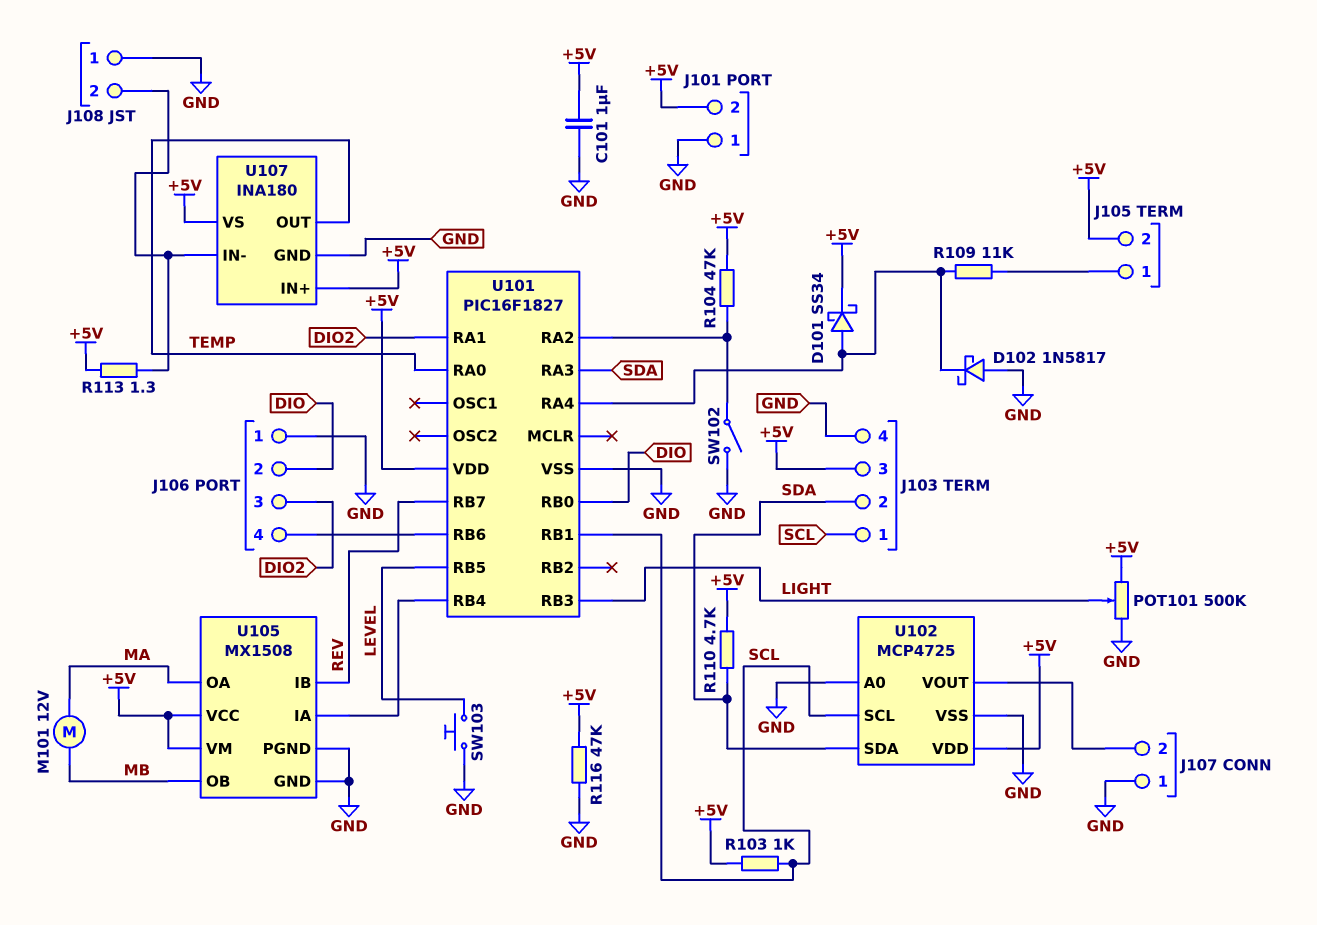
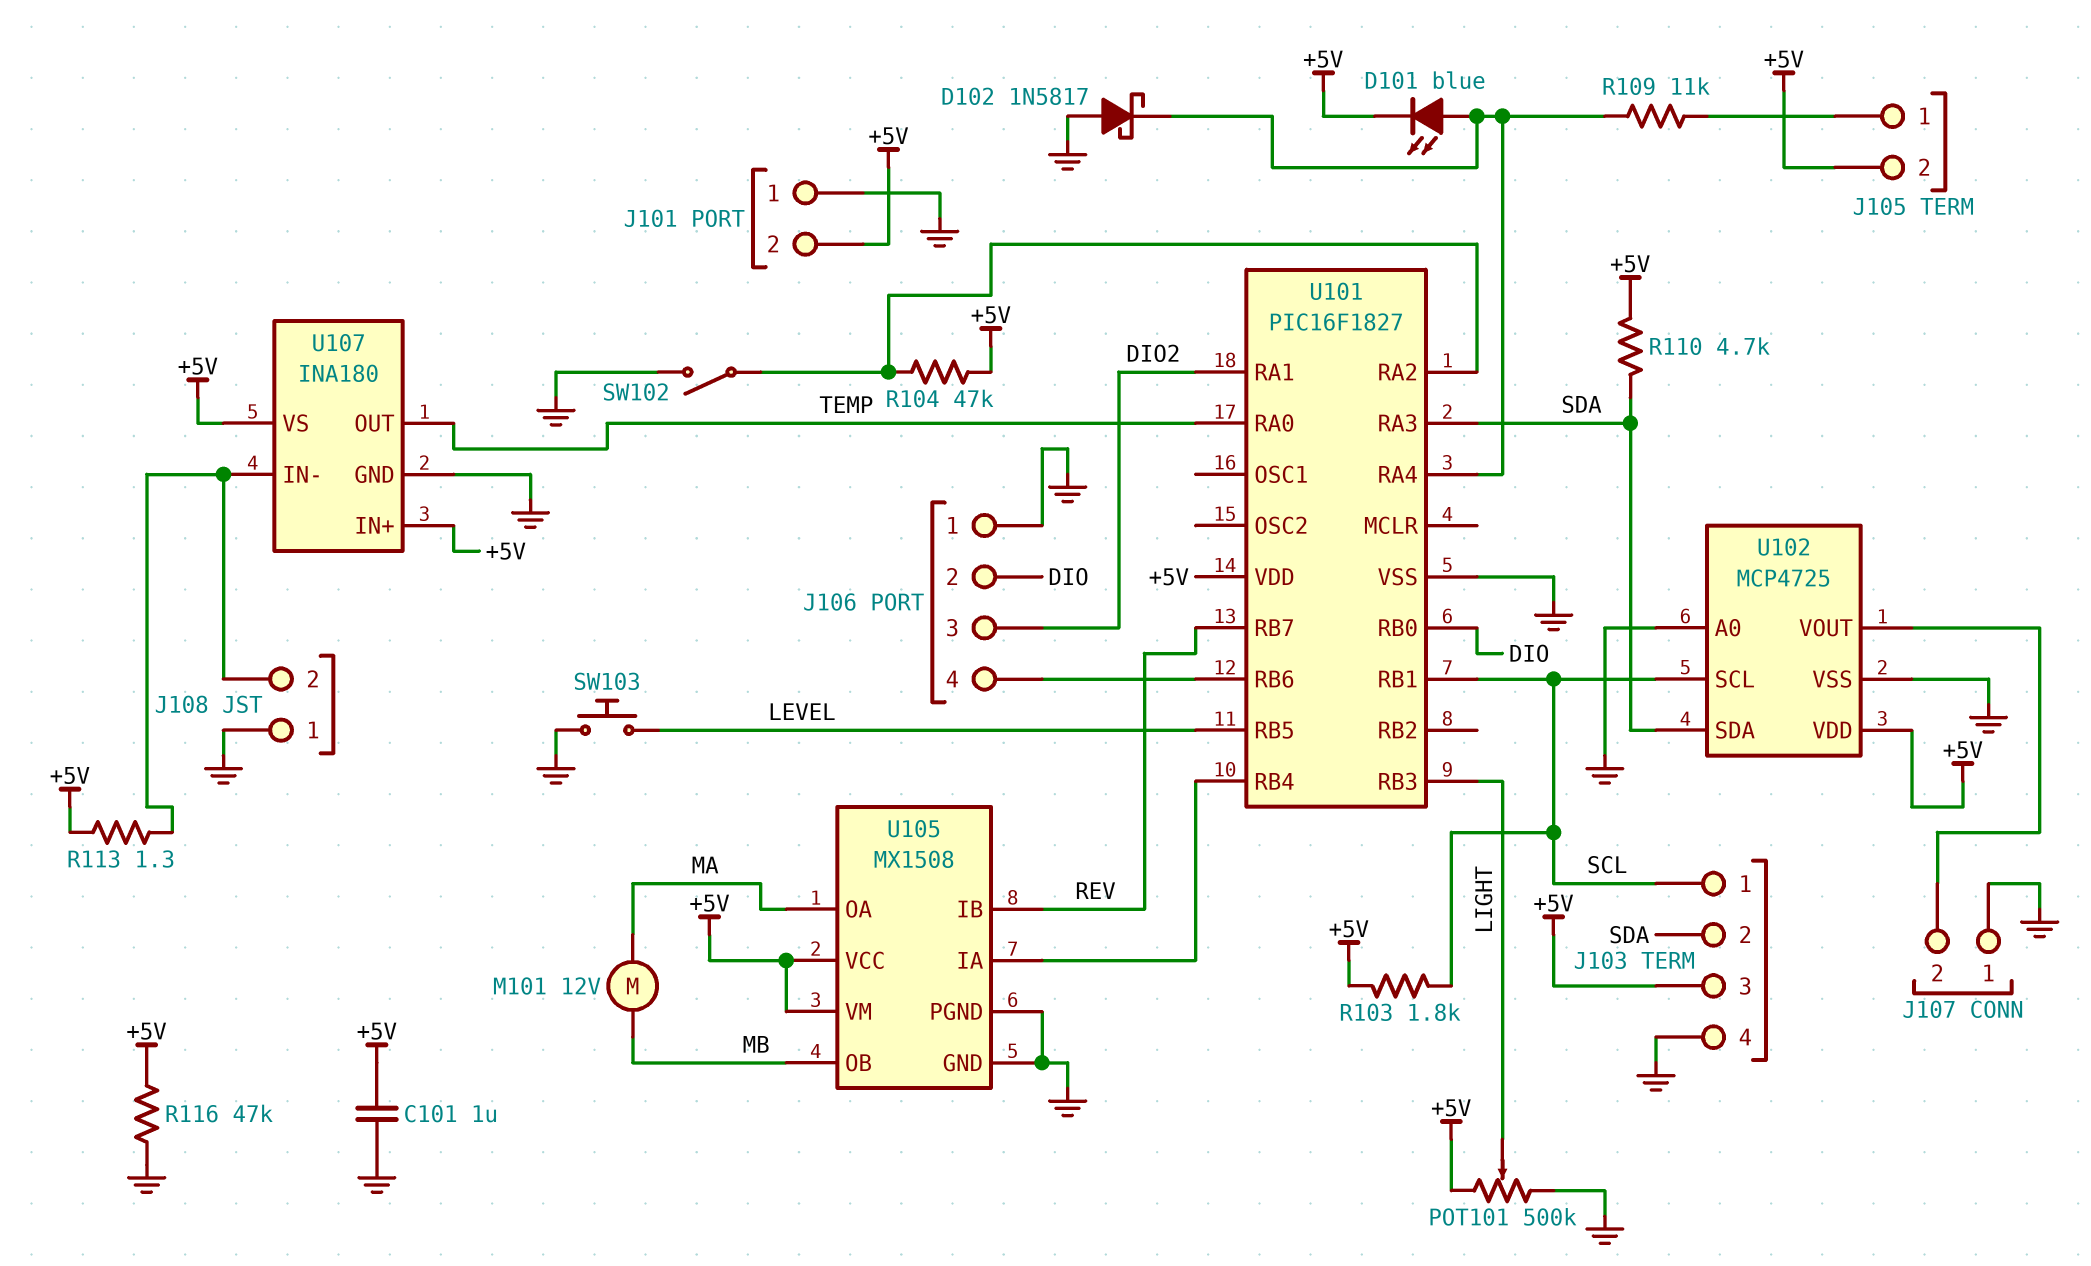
D101: schottky SS34 (A U101/RA4, K +5V) -> LED blue (A U101/RA4, K +5V)
R103: 1k (+5V, SCL) -> 1.8k (+5V, SCL)

